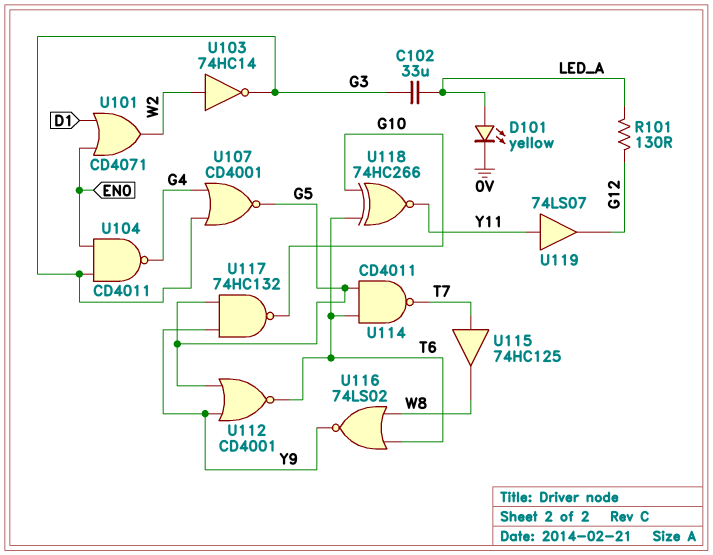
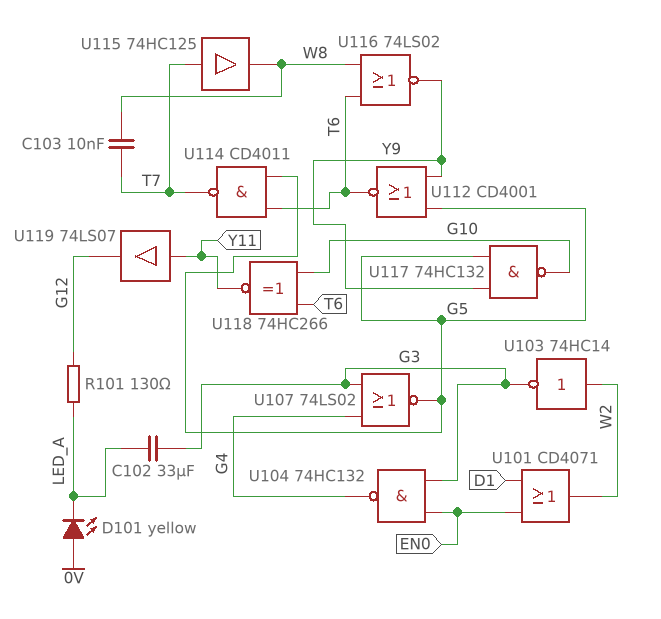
C103: none -> 10nF (T7, W8)
D101: LED yellow (A LED_A, K 0V) -> LED yellow (A 0V, K LED_A)
U104: NAND CD4011 (in EN0, in G3, out G4) -> NAND 74HC132 (in EN0, in G3, out G4)
U107: NOR CD4001 (in G3, in G4, out G5) -> NOR 74LS02 (in G3, in G4, out G5)

